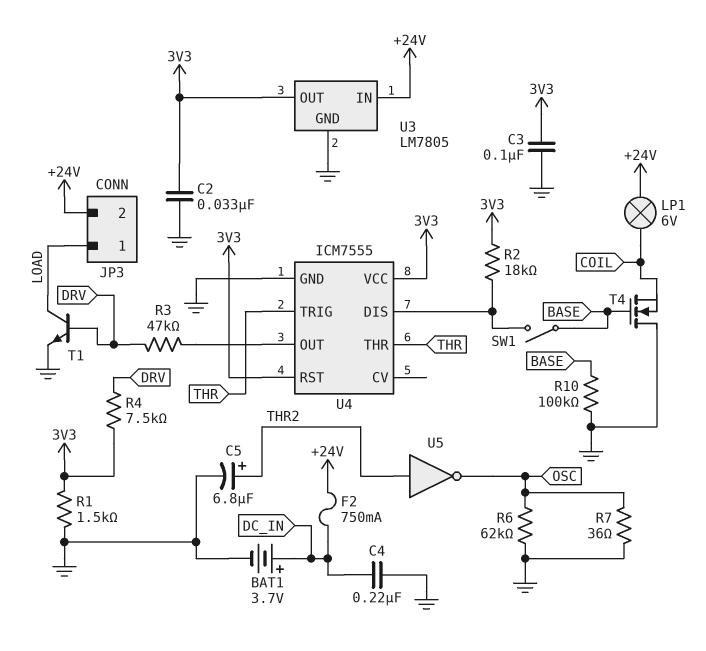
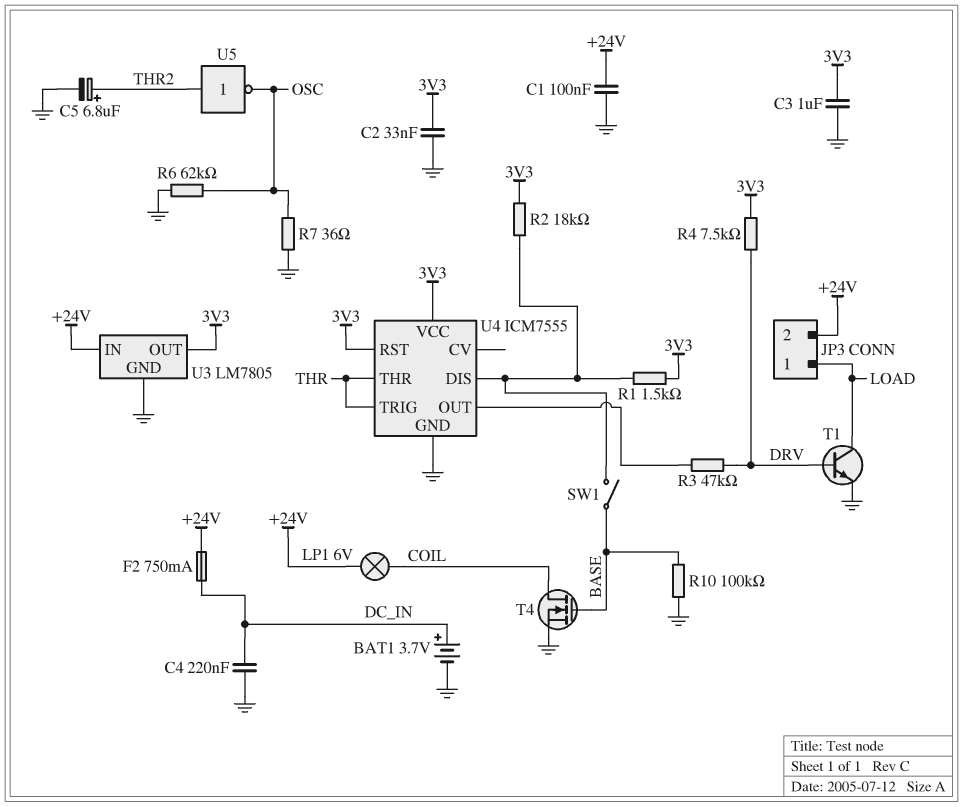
C1: none -> 100nF (+24V, GND)
C3: 100nF (3V3, GND) -> 1uF (3V3, GND)
R1: 1.5k (3V3, GND) -> 1.5k (3V3, U4/DIS)
T4: NMOS (G BASE, D GND, S COIL) -> NMOS (G BASE, D COIL, S GND)

